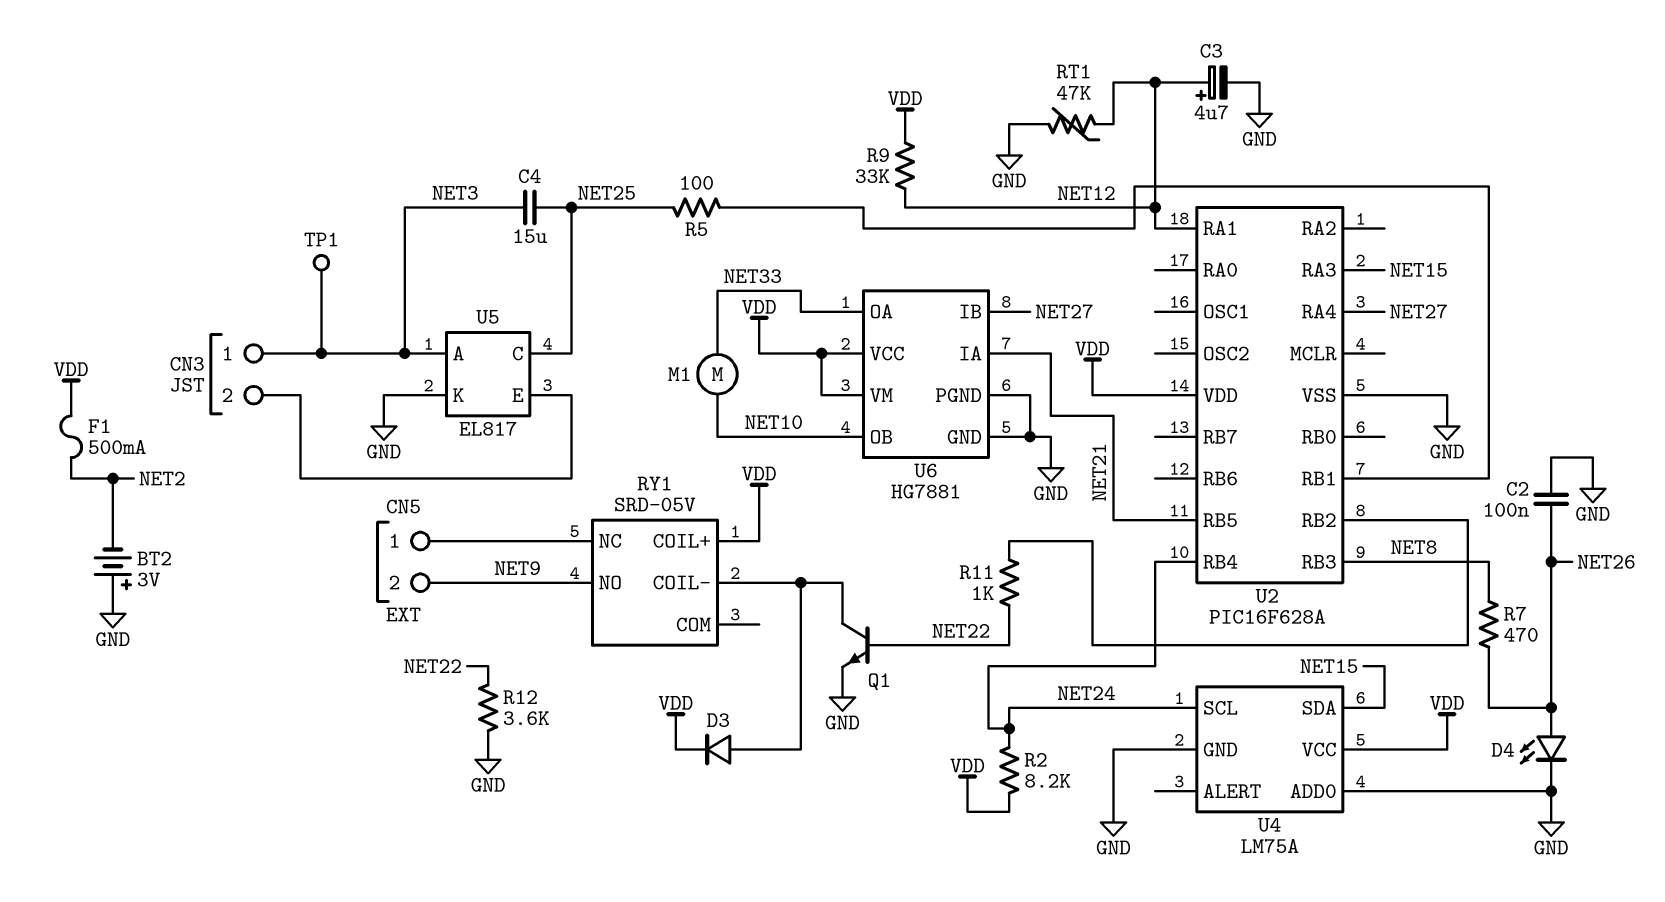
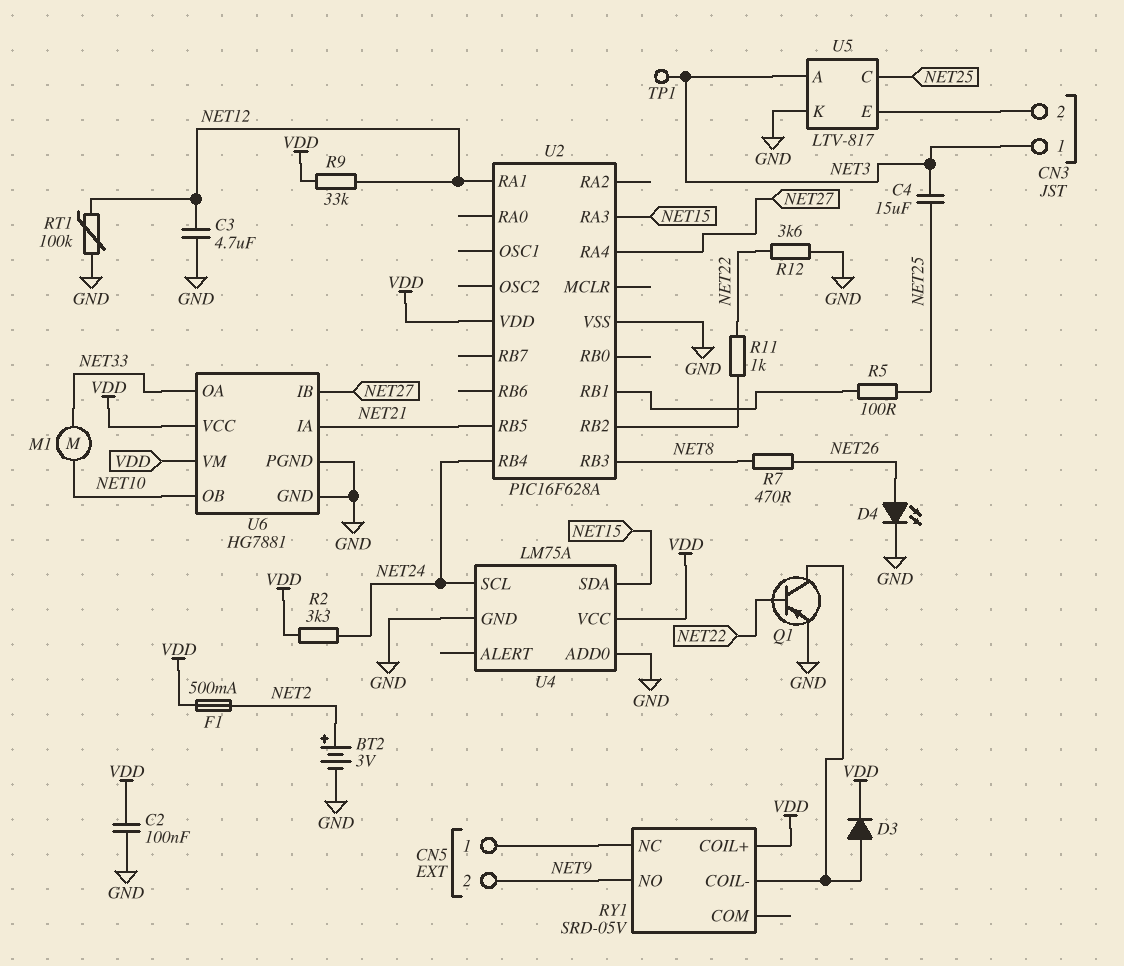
BT2: 3V (plus GND, minus NET2) -> 3V (plus NET2, minus GND)
C2: 100nF (GND, NET26) -> 100nF (GND, VDD)
C3: 4.7uF (plus NET12, minus GND) -> 4.7uF (GND, NET12)
Q1: NPN (B NET22, C RY1/COIL-, E GND) -> PNP (B NET22, C RY1/COIL-, E GND)
R2: 8.2k (NET24, VDD) -> 3.3k (NET24, VDD)
RT1: 47k (GND, NET12) -> 100k (GND, NET12)
U5: EL817 -> LTV-817

